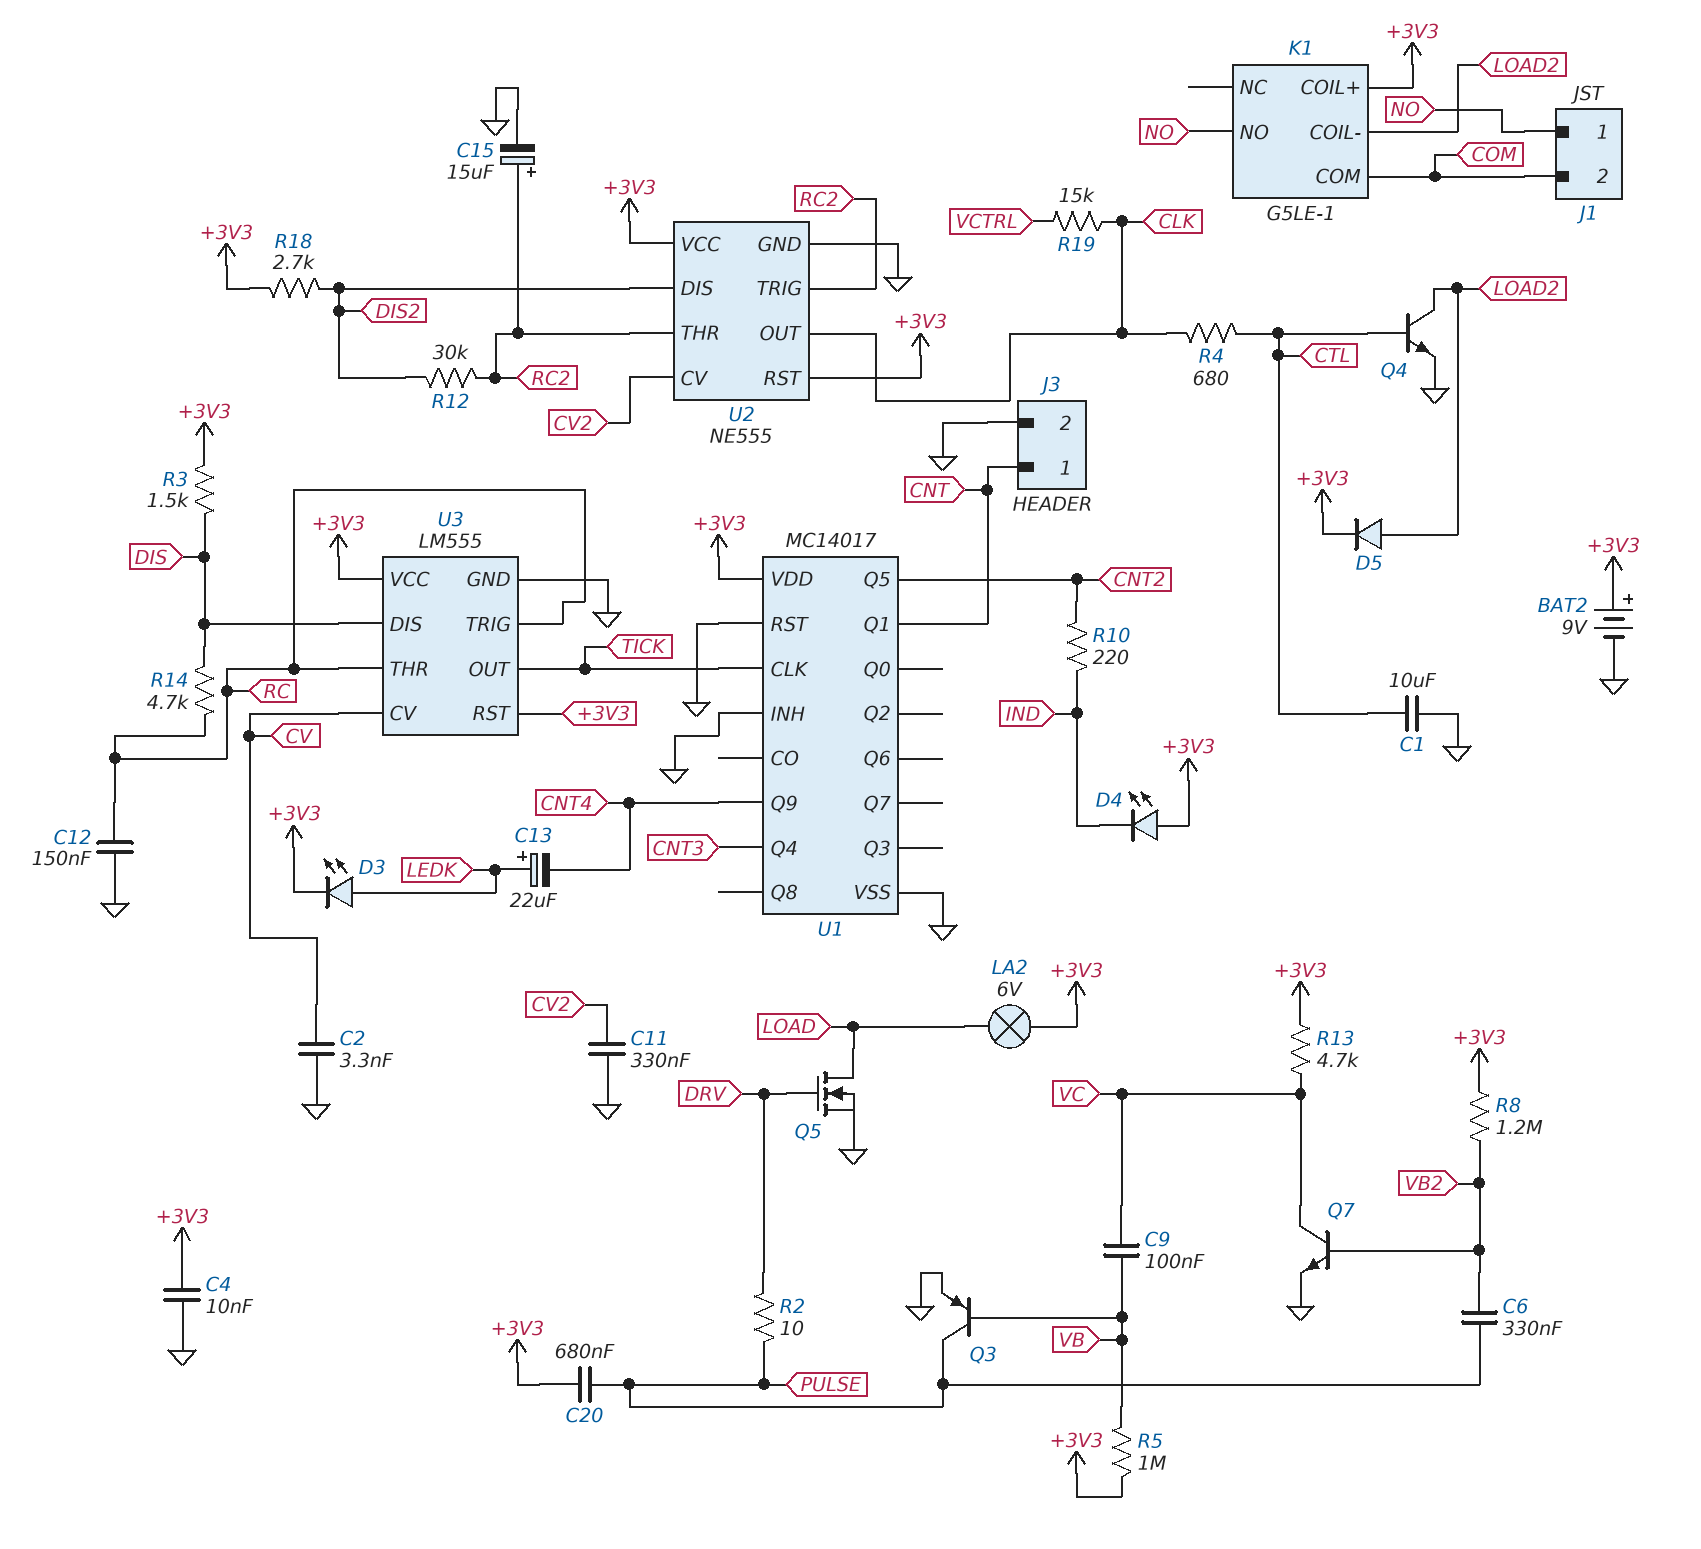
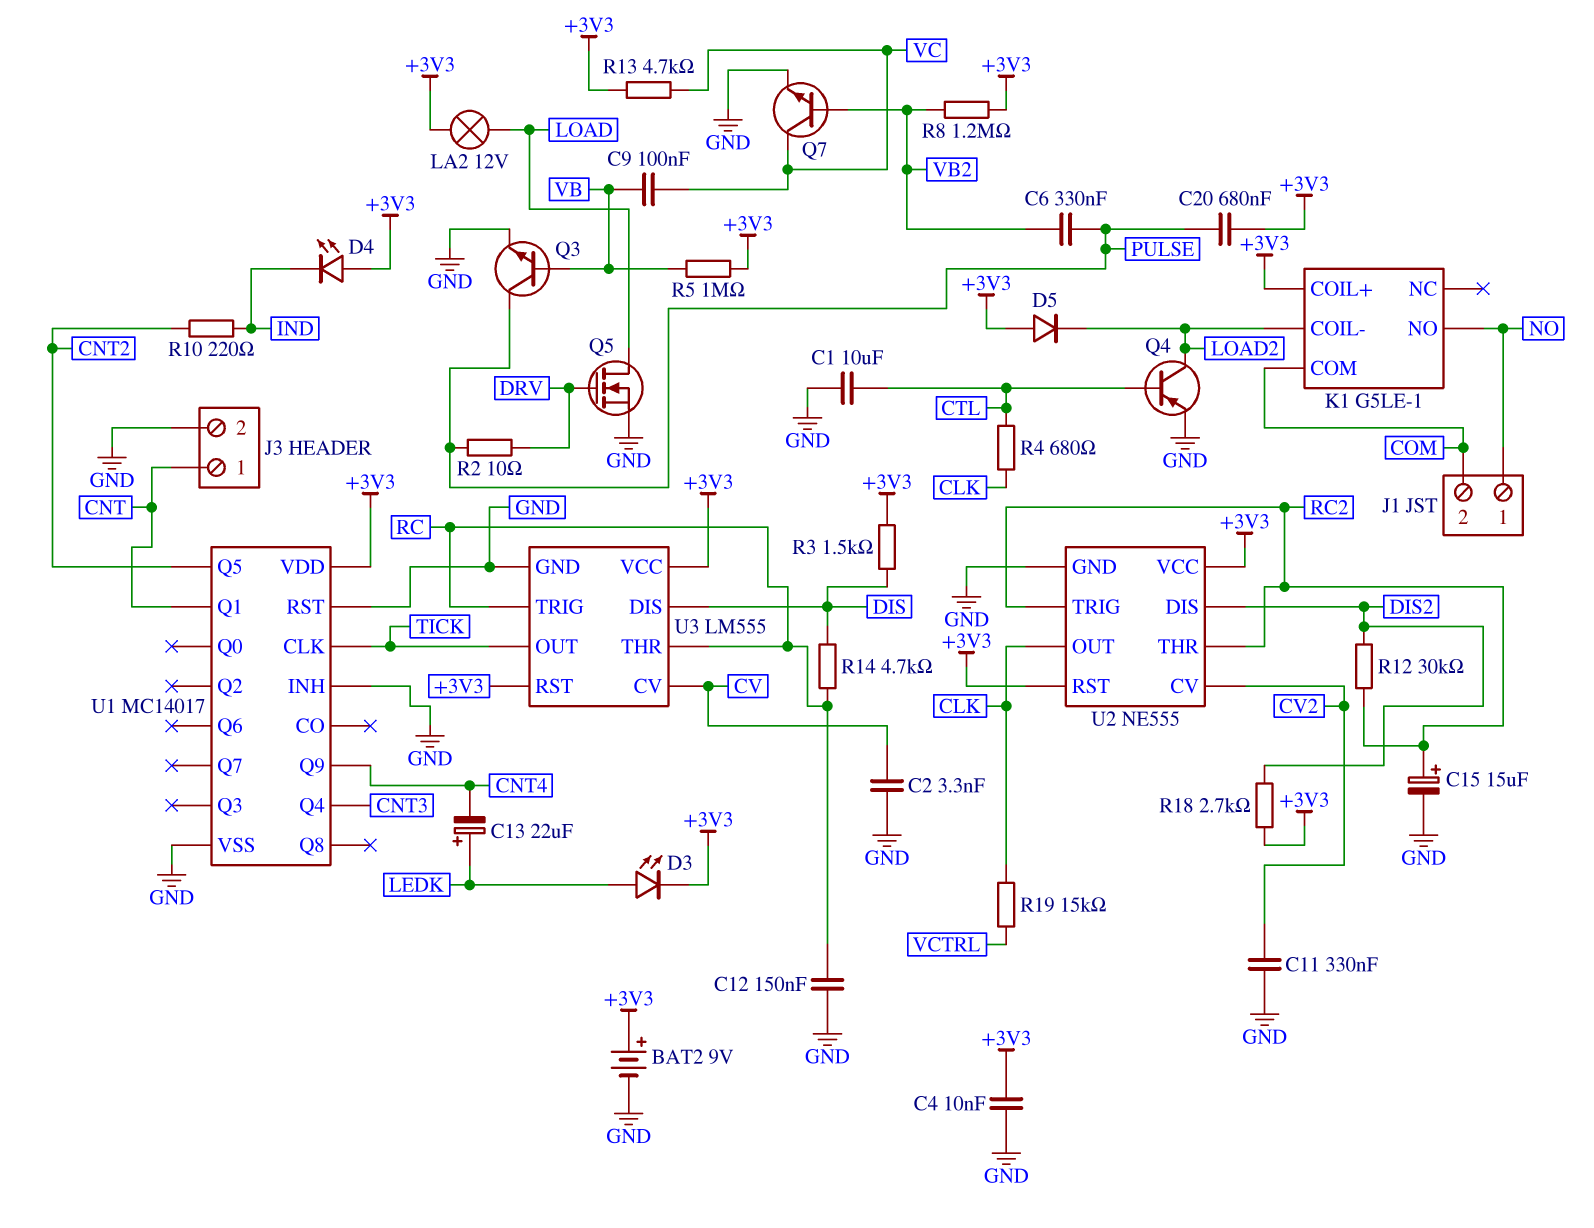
D5: diode (A LOAD2, K +3V3) -> diode (A +3V3, K LOAD2)
LA2: lamp 6V (+3V3, LOAD) -> lamp 12V (+3V3, LOAD)
Q3: PNP (B VB, C PULSE, E GND) -> NPN (B VB, C PULSE, E GND)
Q4: NPN (B CTL, C LOAD2, E GND) -> PNP (B CTL, C LOAD2, E GND)

